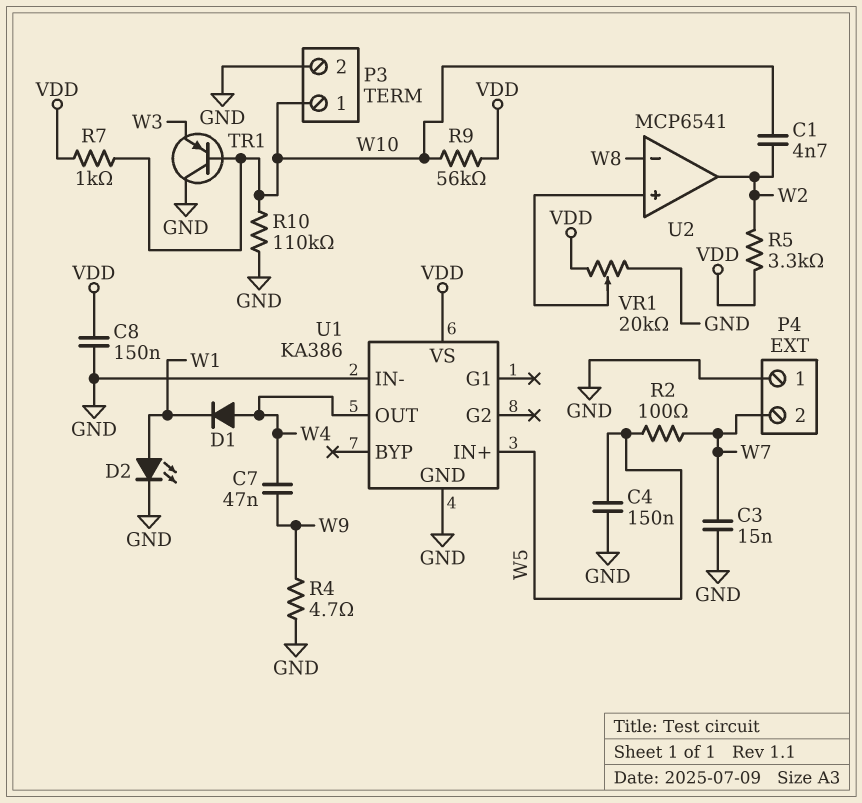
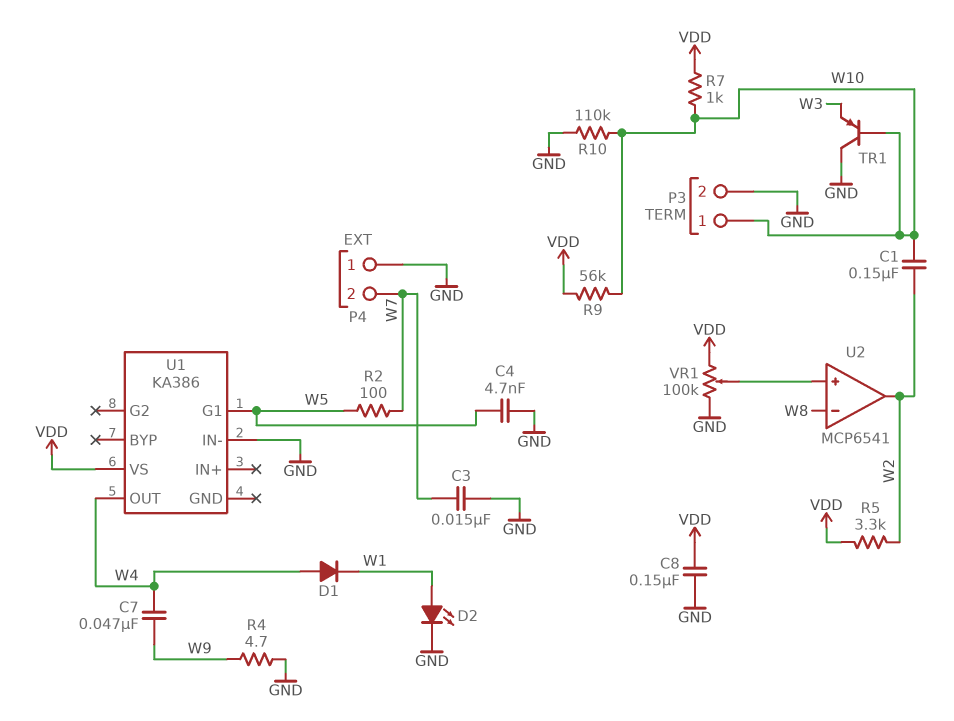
C1: 4.7nF (W2, W10) -> 150nF (W2, W10)
C4: 150nF (GND, W5) -> 4.7nF (GND, W5)
U1 pin G1: none -> W5
U1 pin GND: GND -> none
U1 pin IN+: W5 -> none
VR1: 20k (GND, VDD, wiper U2/in+) -> 100k (GND, VDD, wiper U2/in+)

